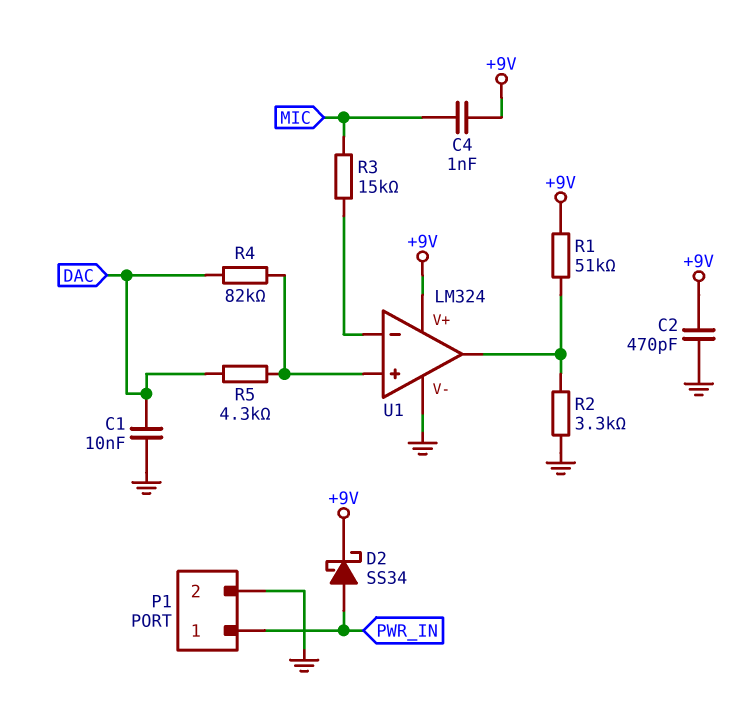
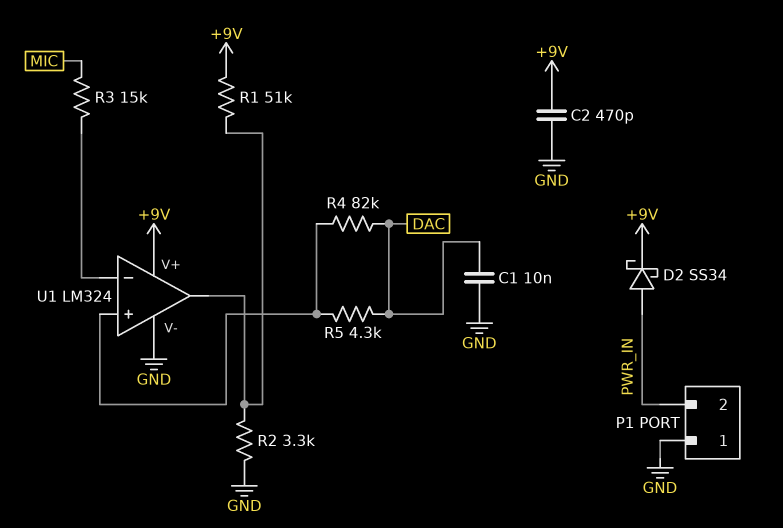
C4: 1nF (+9V, MIC) -> none
P1 pin 1: PWR_IN -> GND
P1 pin 2: GND -> PWR_IN

